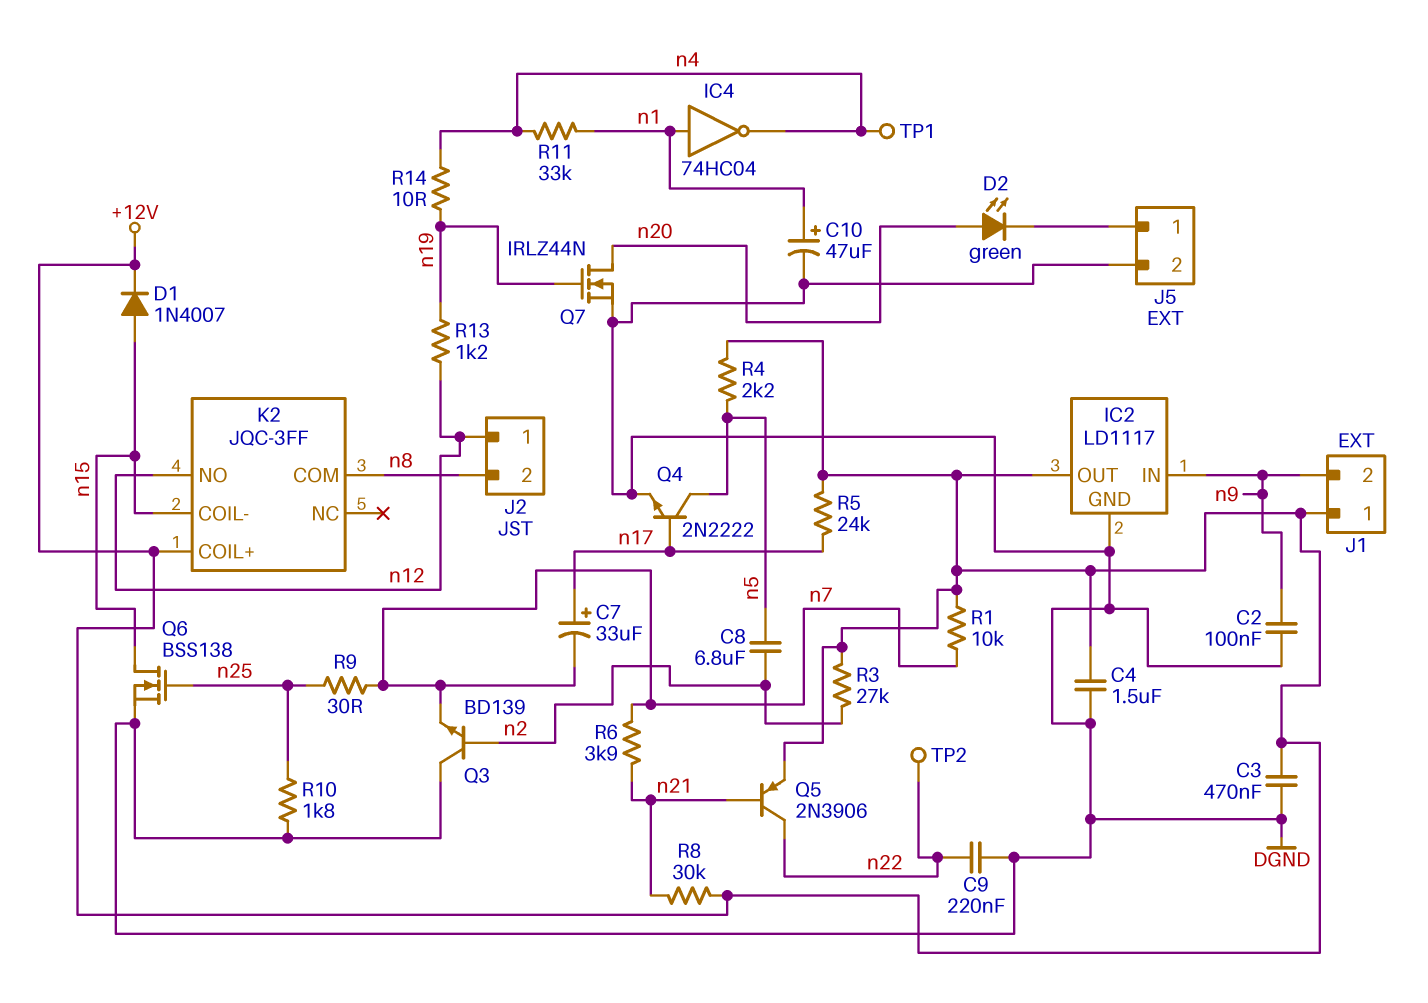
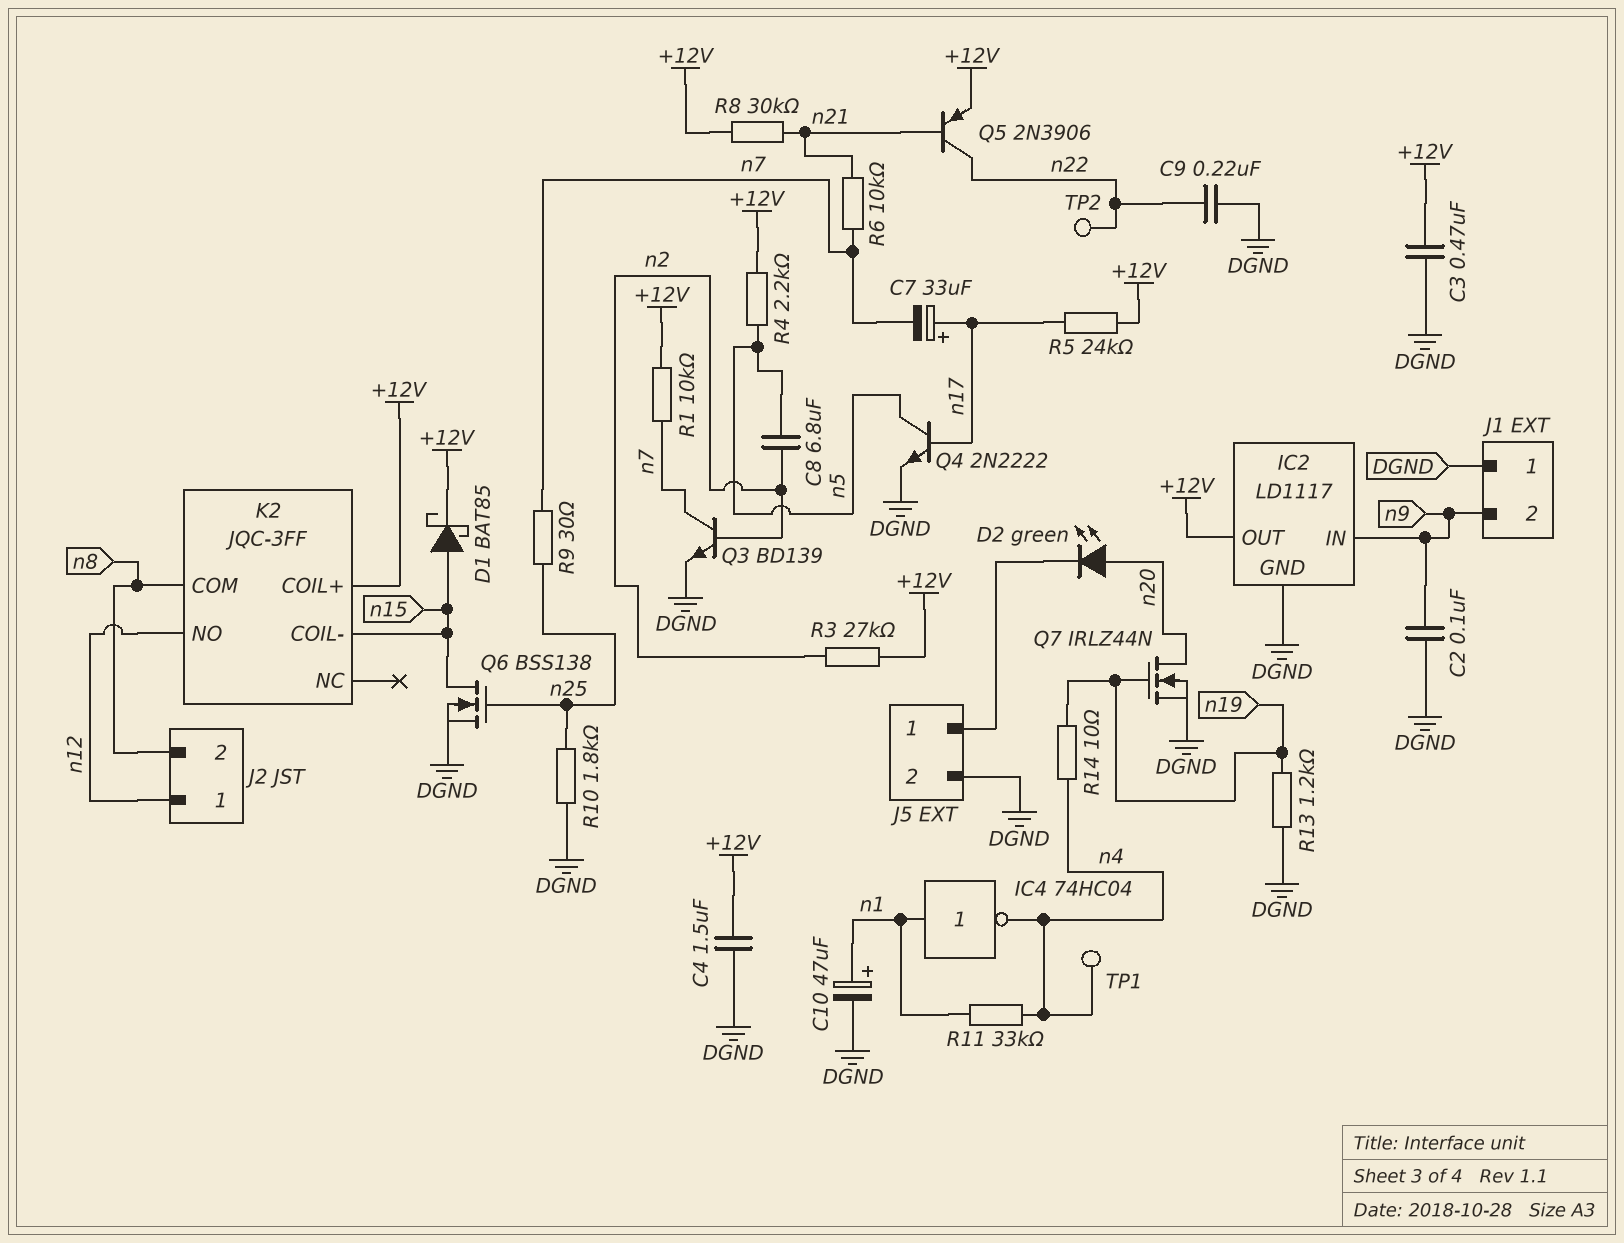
D1: diode 1N4007 (A n15, K +12V) -> schottky BAT85 (A n15, K +12V)
J1 pin 1: +12V -> DGND
Q3: NPN BD139 (B n2, C DGND, E n7) -> NPN BD139 (B n2, C n7, E DGND)
R6: 3.9k (n7, n21) -> 10k (n7, n21)
R13: 1.2k (n12, n19) -> 1.2k (DGND, n19)

